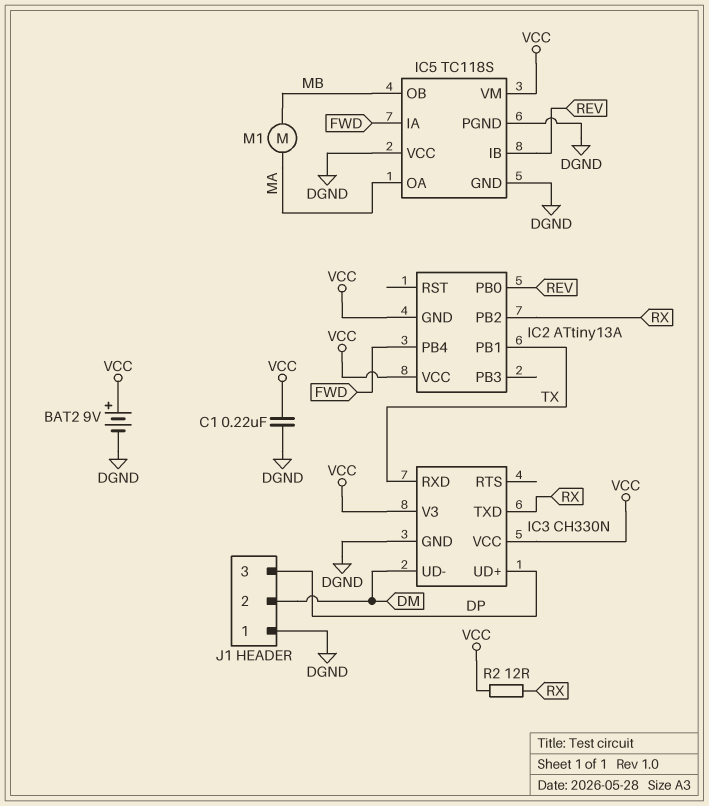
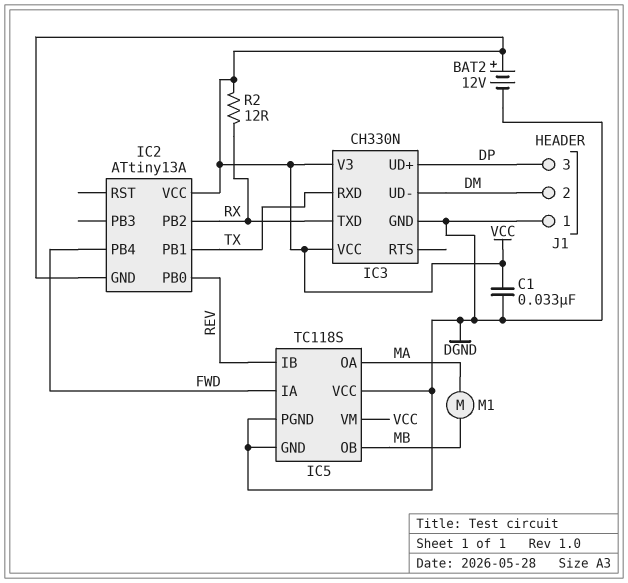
BAT2: 9V (plus VCC, minus DGND) -> 12V (plus VCC, minus DGND)
C1: 220nF (DGND, VCC) -> 33nF (DGND, VCC)

